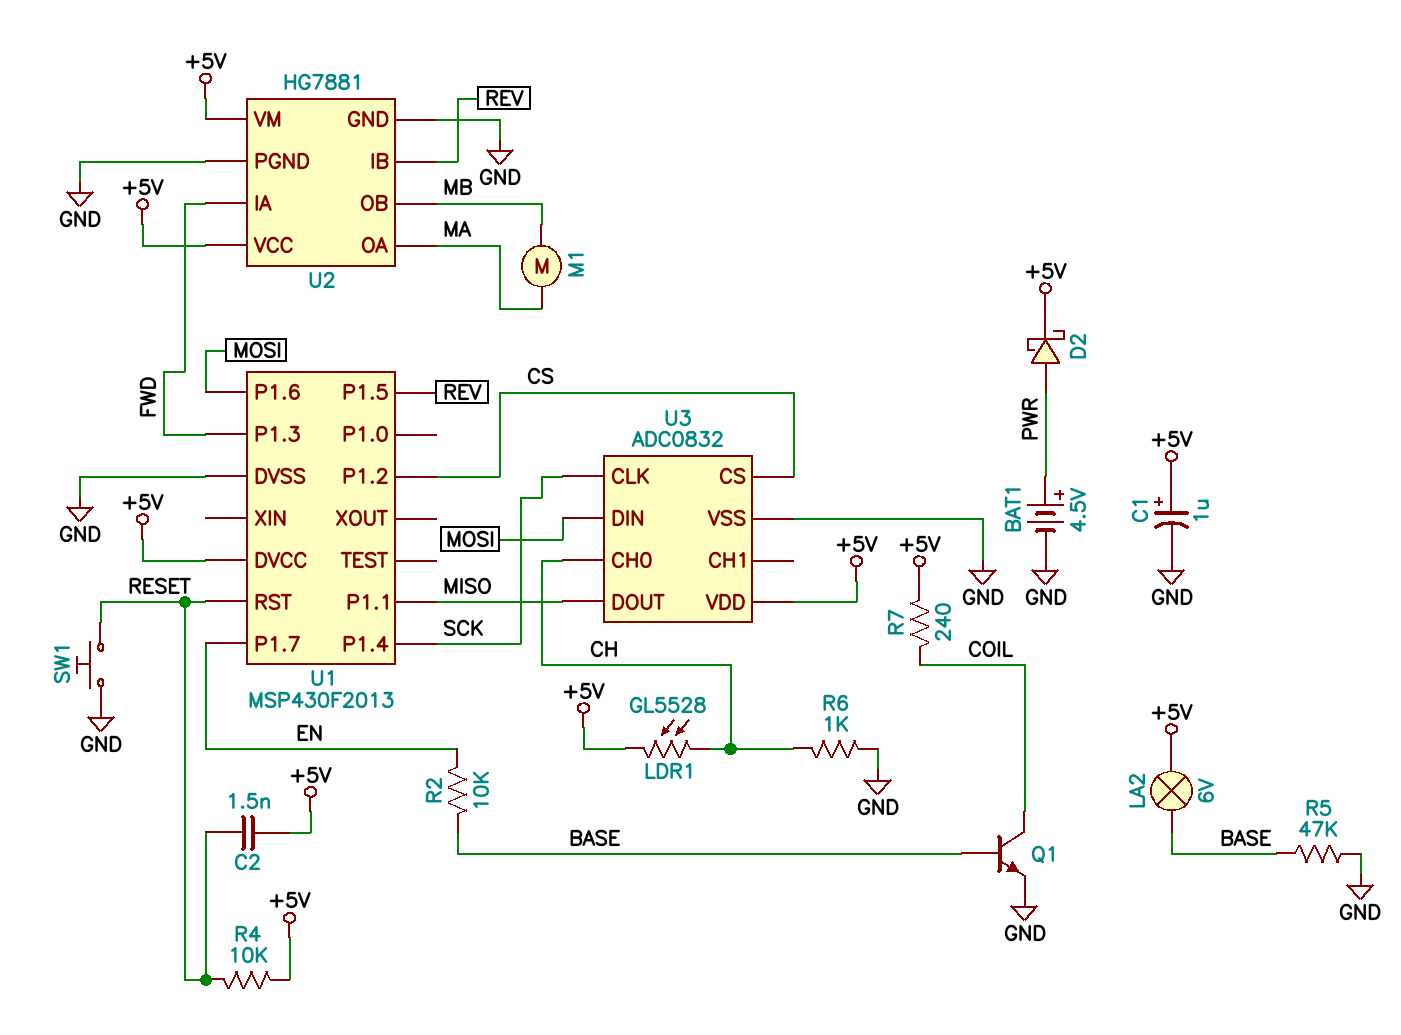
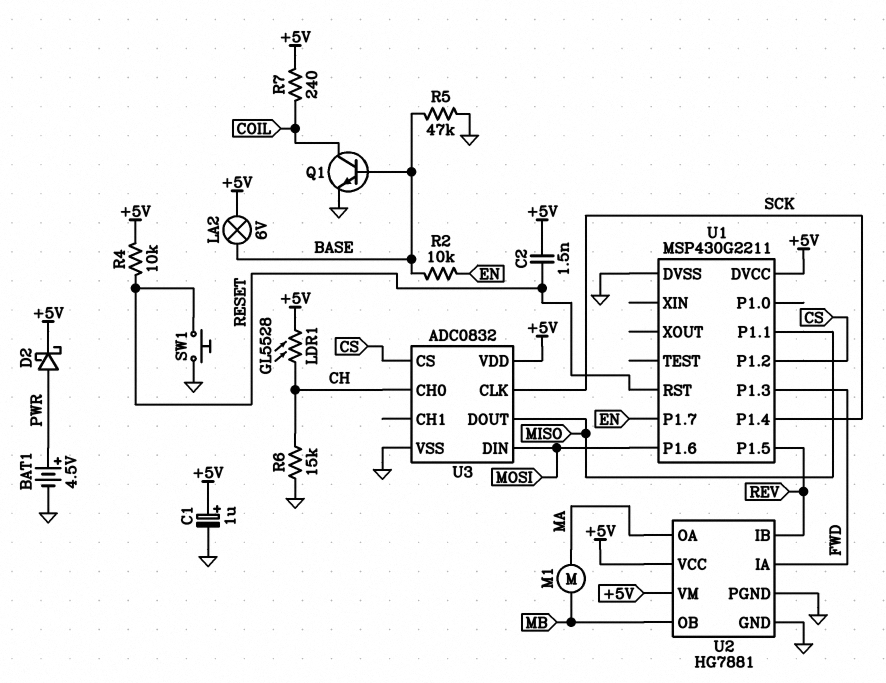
R6: 1k (CH, GND) -> 15k (CH, GND)
U1: MSP430F2013 -> MSP430G2211

